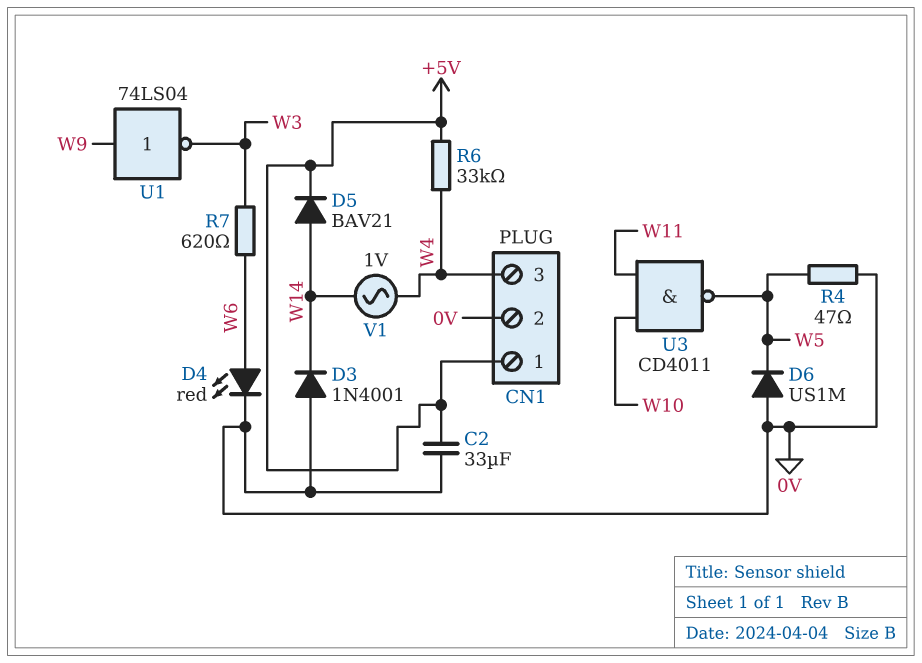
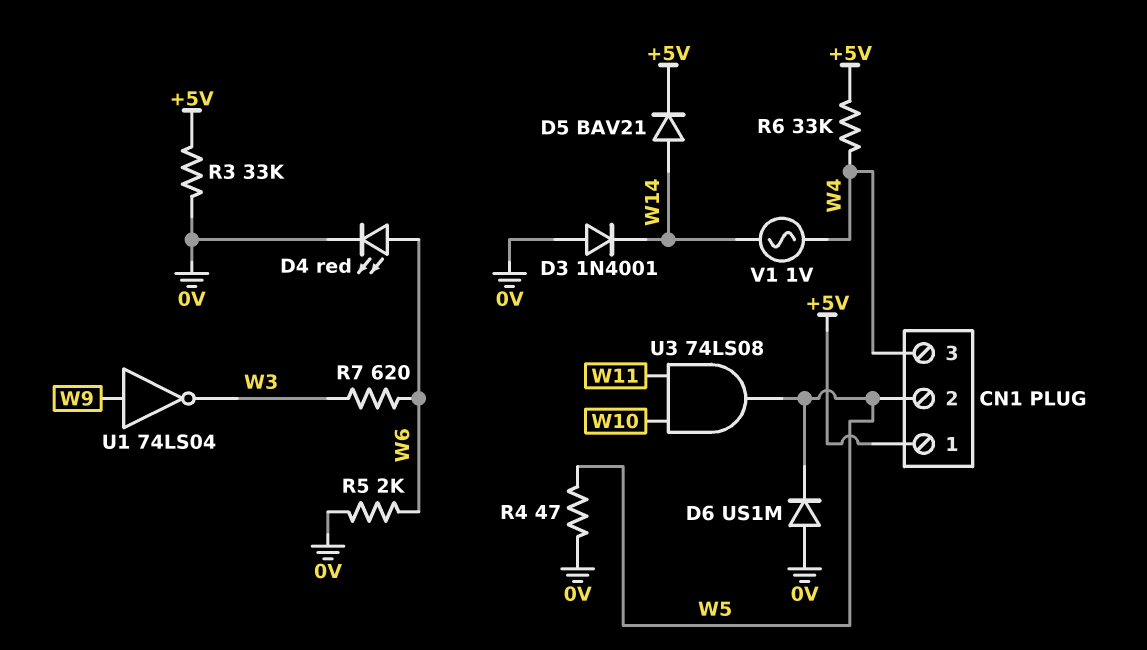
C2: 33uF (+5V, 0V) -> none
CN1 pin 2: 0V -> W5
R3: none -> 33k (+5V, 0V)
R5: none -> 2k (0V, W6)
U3: NAND CD4011 (in W10, in W11, out W5) -> AND 74LS08 (in W10, in W11, out W5)

